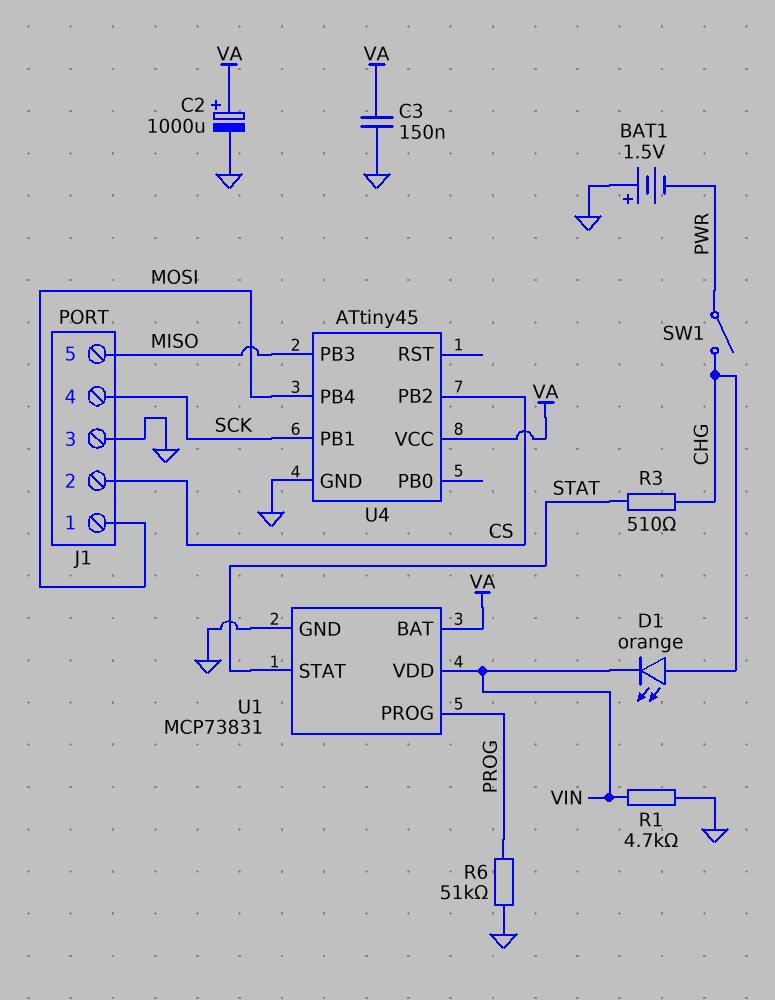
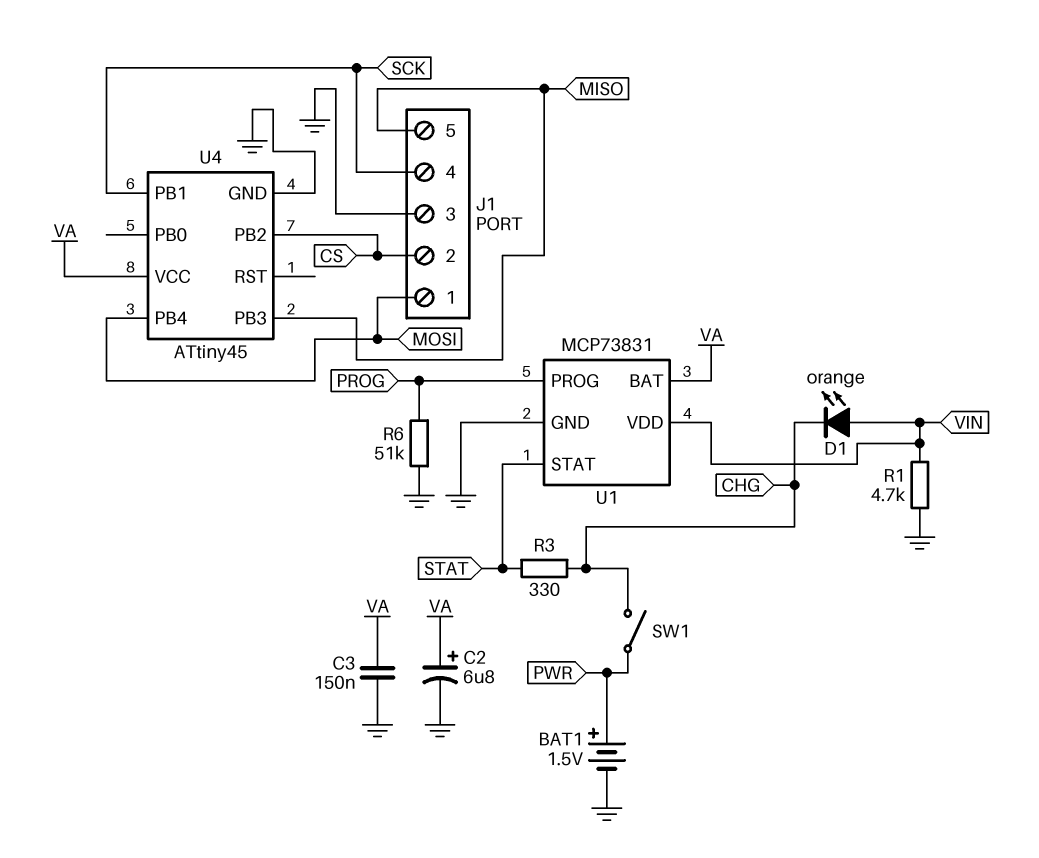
BAT1: 1.5V (plus GND, minus PWR) -> 1.5V (plus PWR, minus GND)
C2: 1000uF (plus VA, minus GND) -> 6.8uF (plus VA, minus GND)
D1: LED orange (A CHG, K VIN) -> LED orange (A VIN, K CHG)
R3: 510 (CHG, STAT) -> 330 (CHG, STAT)

